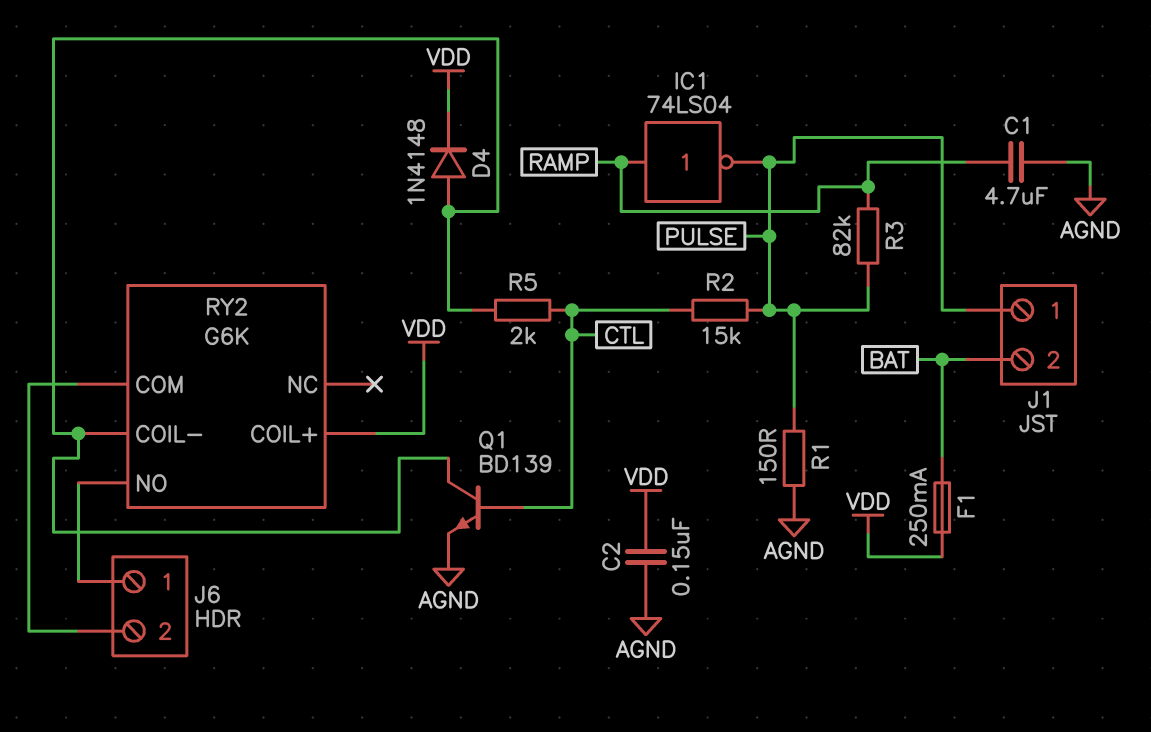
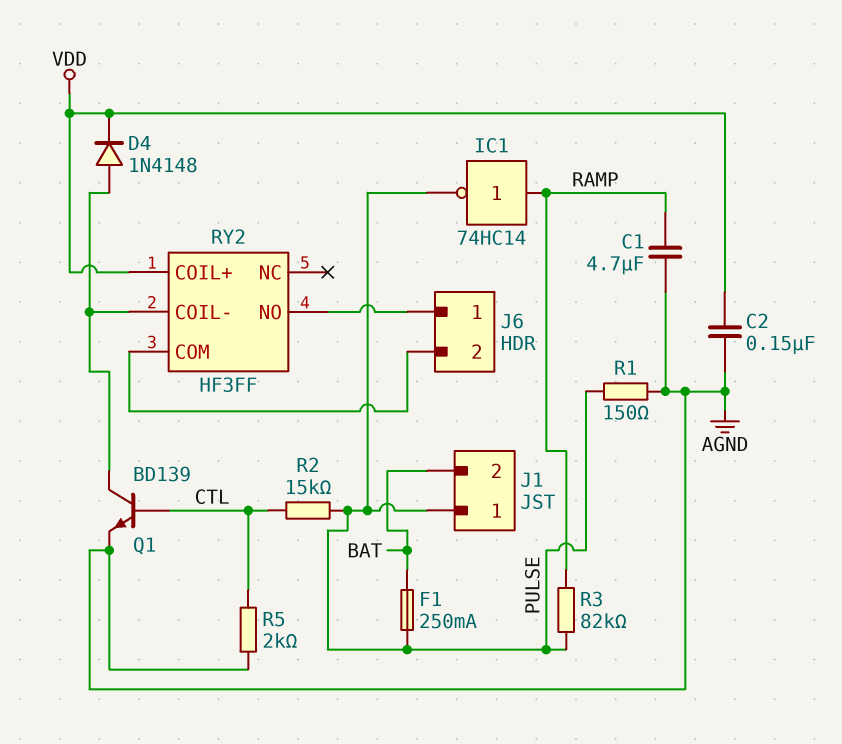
F1: 250mA (BAT, VDD) -> 250mA (BAT, PULSE)
IC1: NOT 74LS04 (in RAMP, out PULSE) -> NOT 74HC14 (in RAMP, out PULSE)
R5: 2k (CTL, RY2/COIL-) -> 2k (AGND, CTL)
RY2: G6K -> HF3FF

